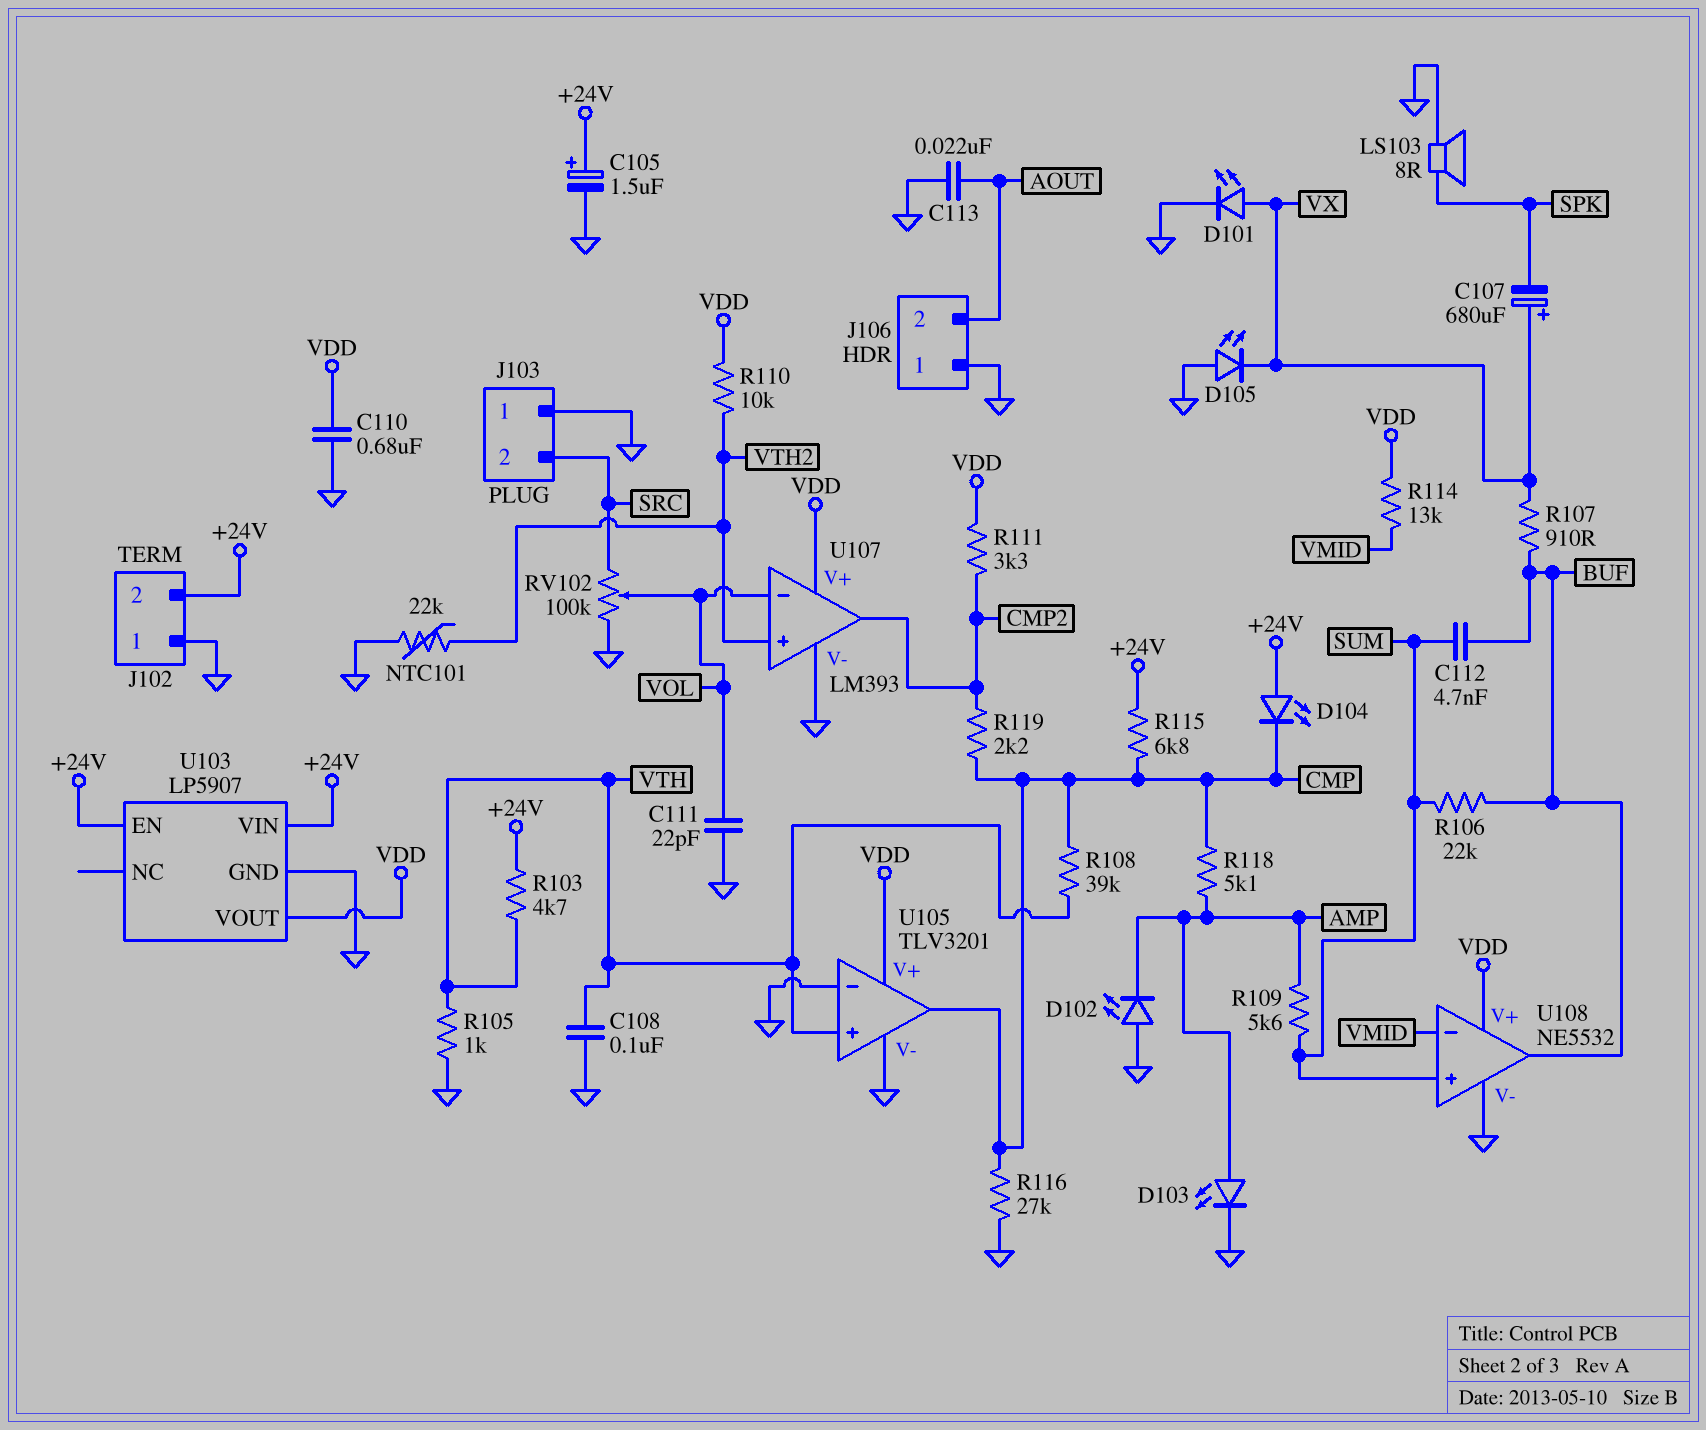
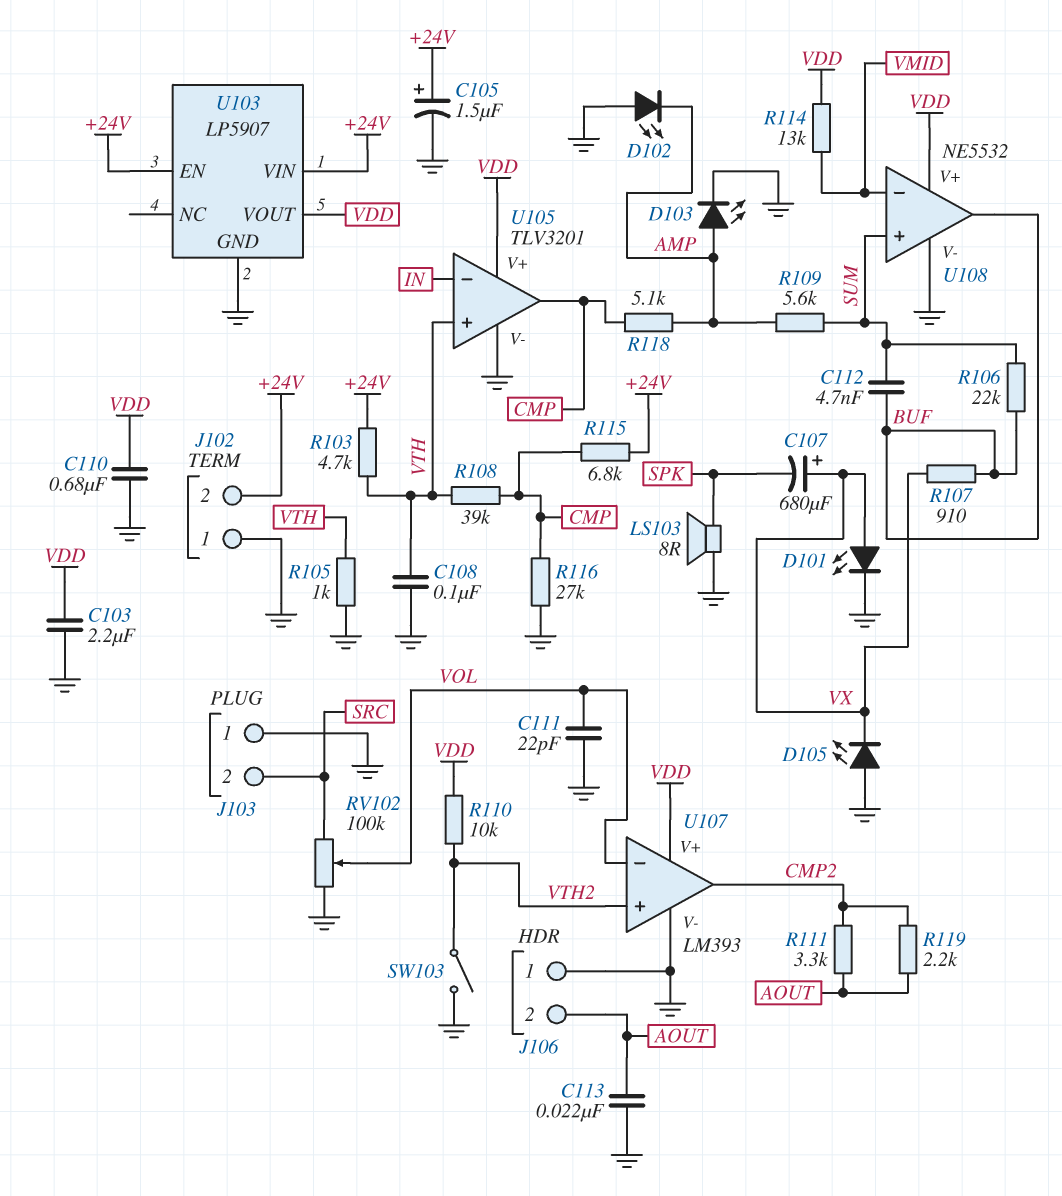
C103: none -> 2.2uF (GND, VDD)
D104: LED (A +24V, K CMP) -> none
NTC101: 22k (GND, VTH2) -> none
R111: 3.3k (CMP2, VDD) -> 3.3k (AOUT, CMP2)
R119: 2.2k (CMP, CMP2) -> 2.2k (AOUT, CMP2)
SW103: none -> switch (GND, VTH2)
U105 pin in-: GND -> IN

